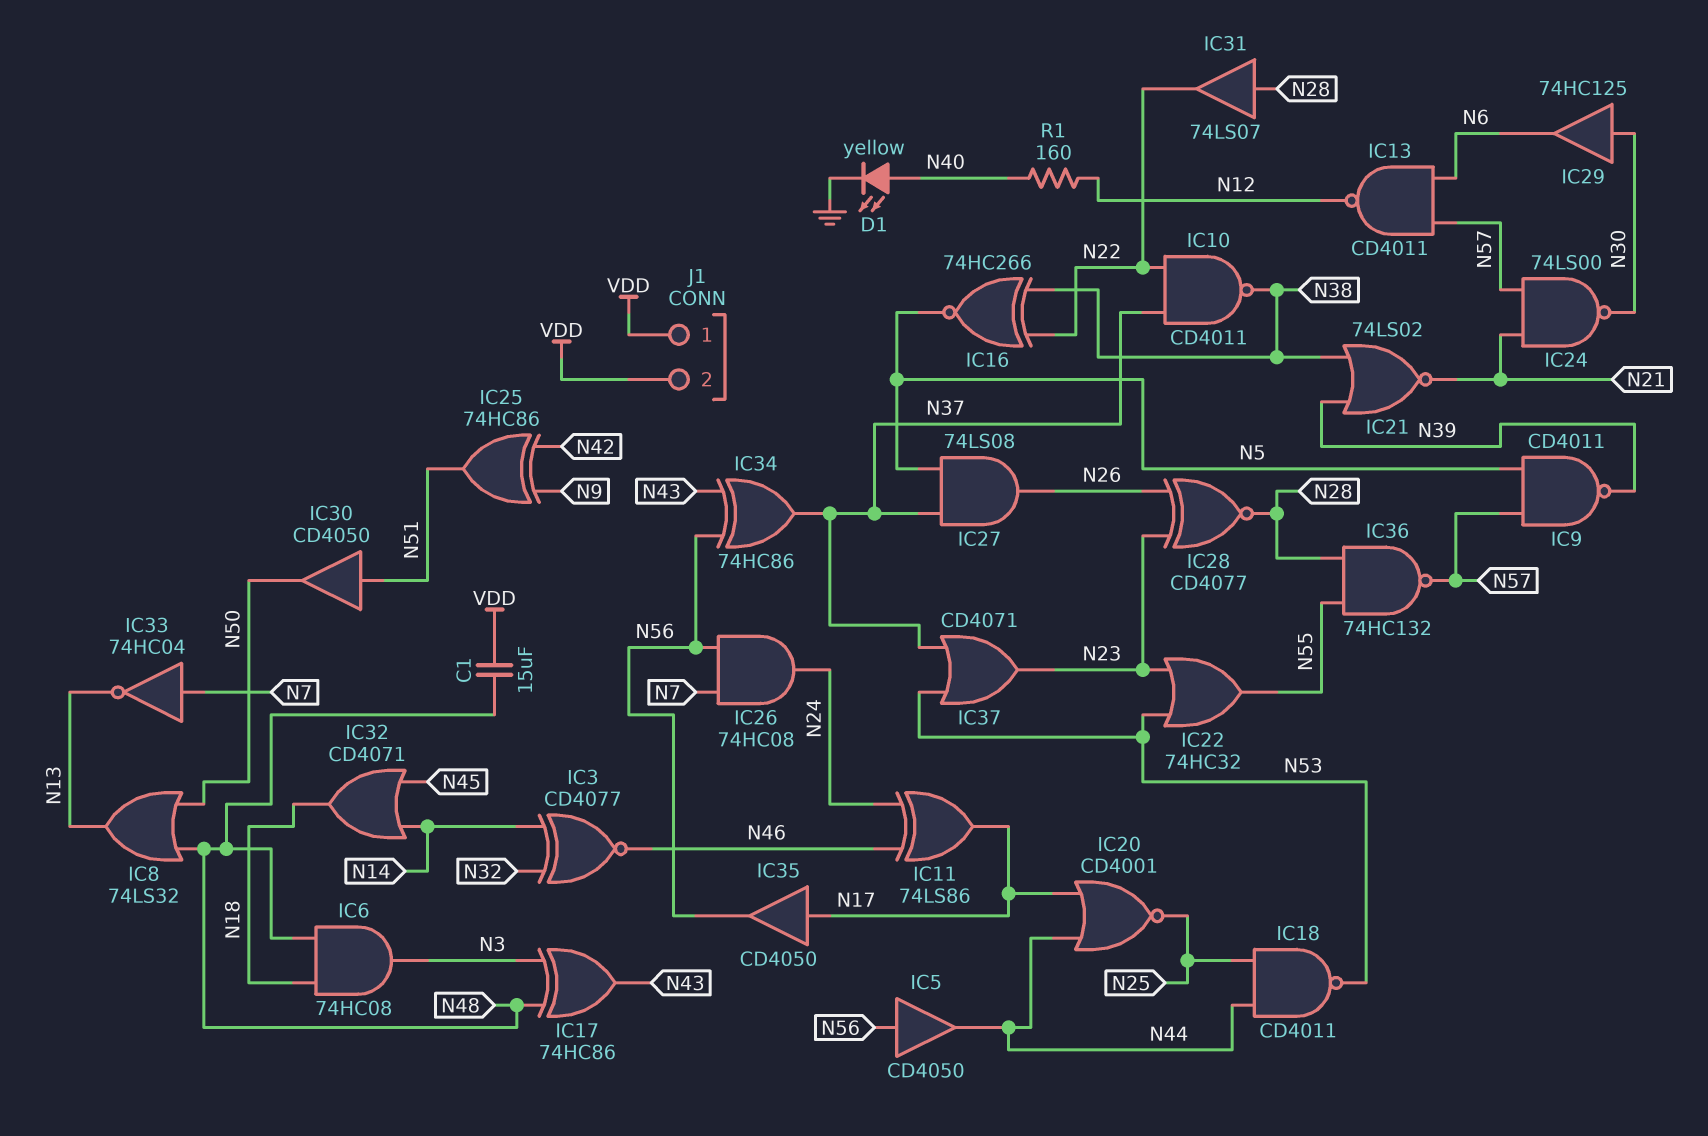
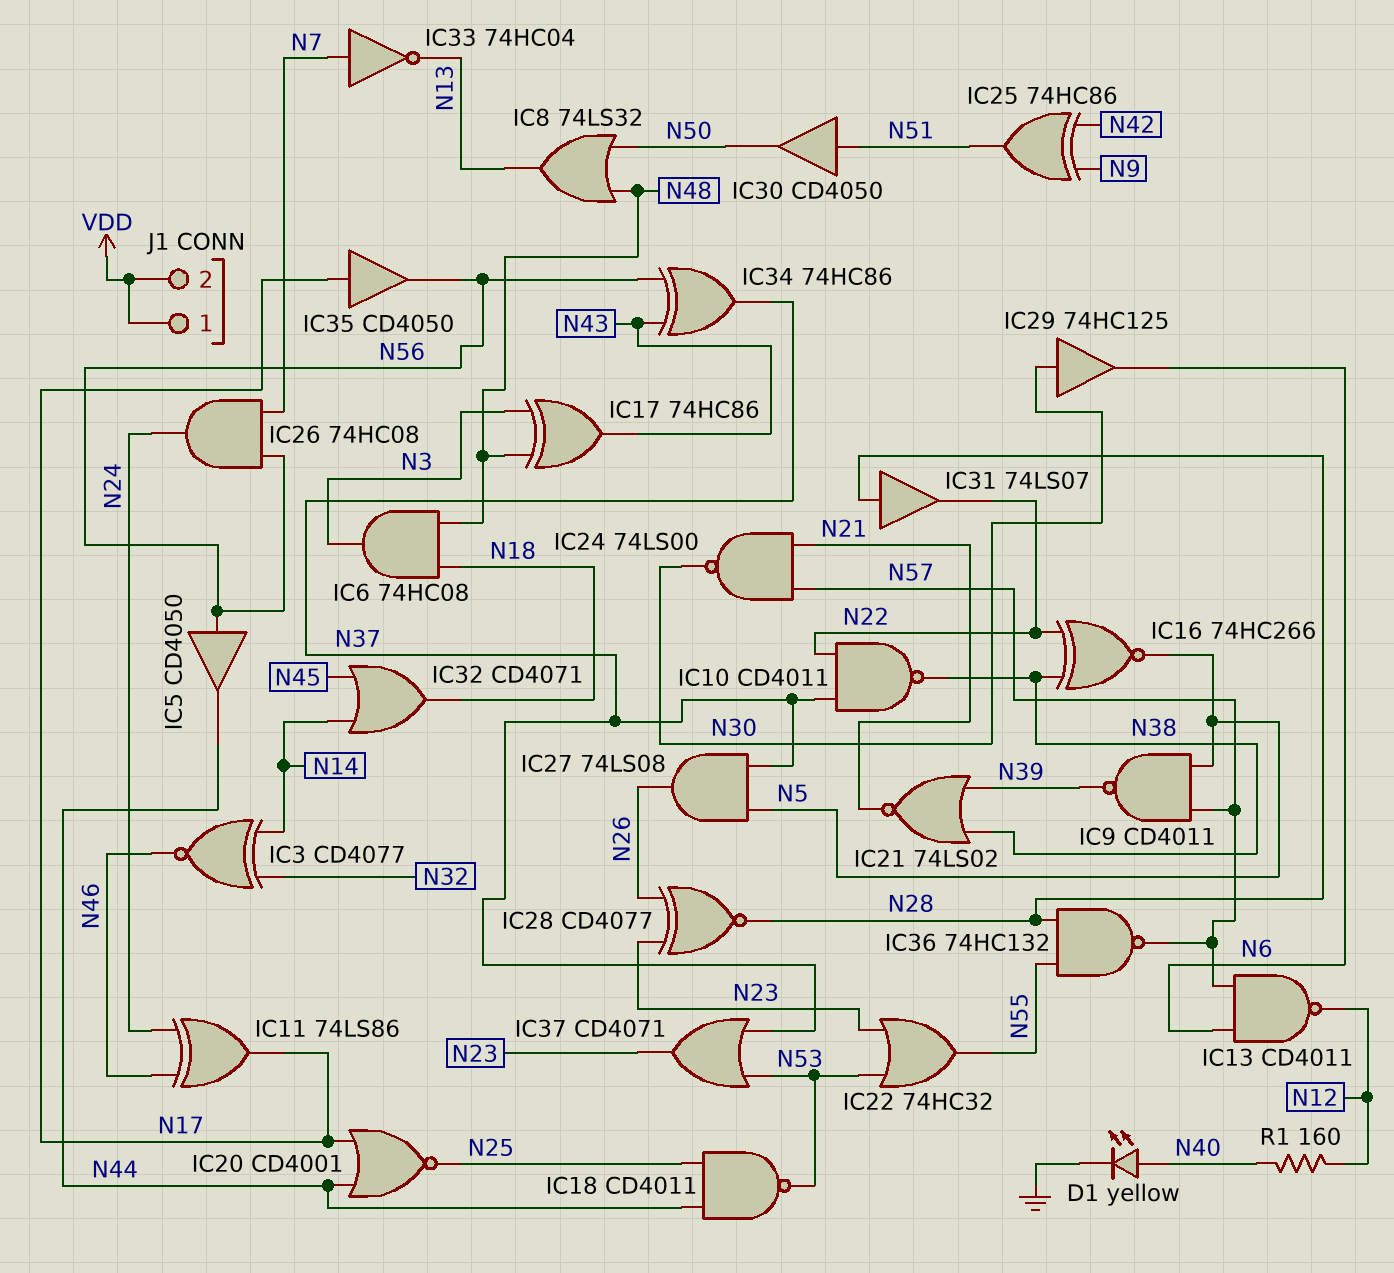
C1: 15uF (N48, VDD) -> none

